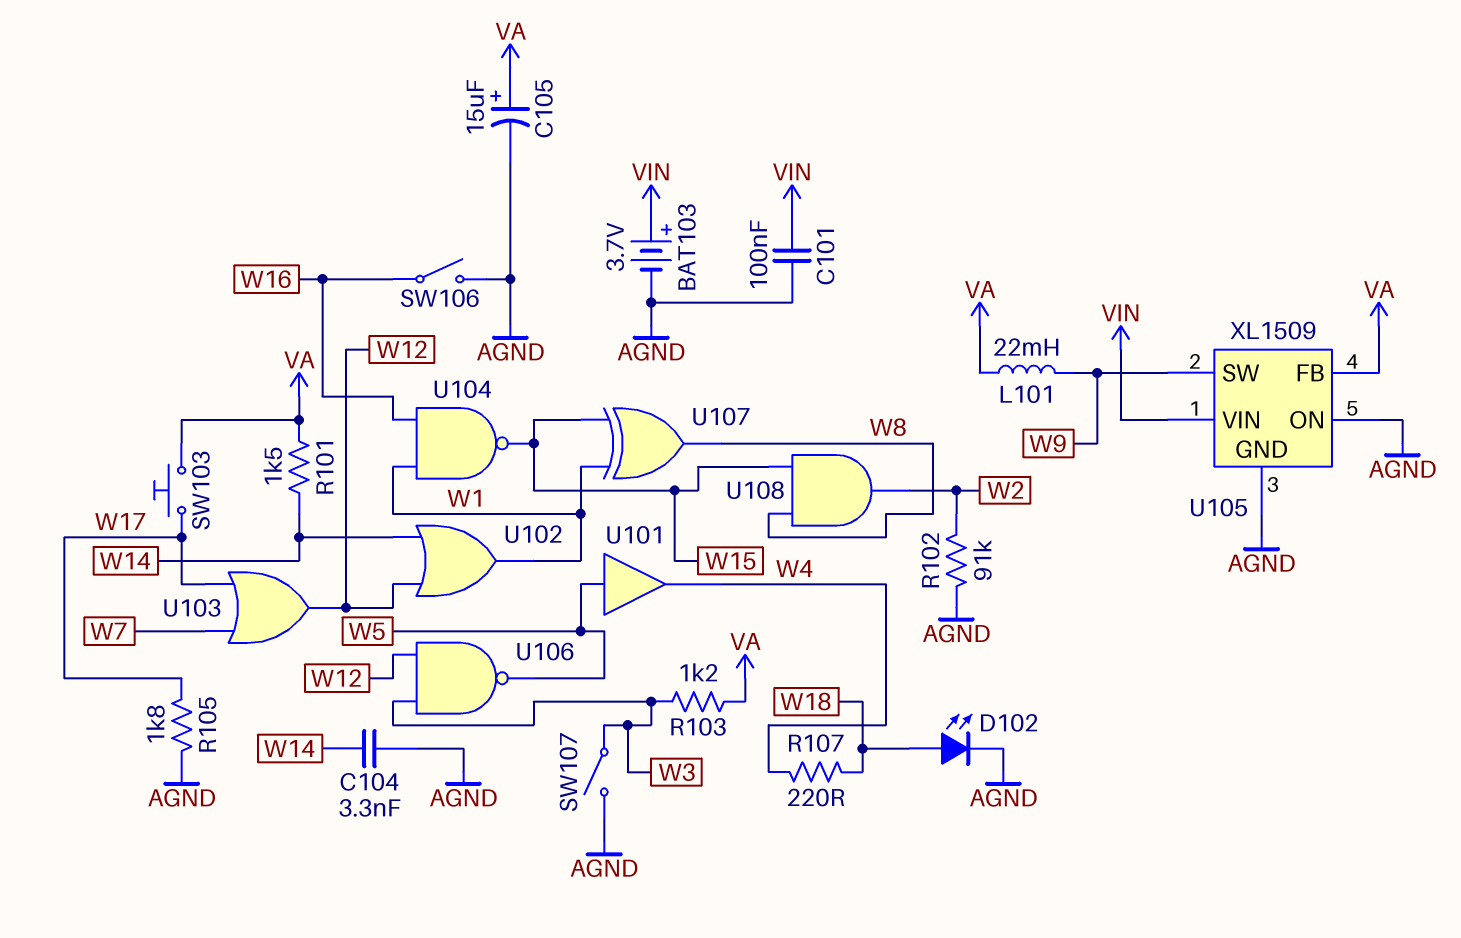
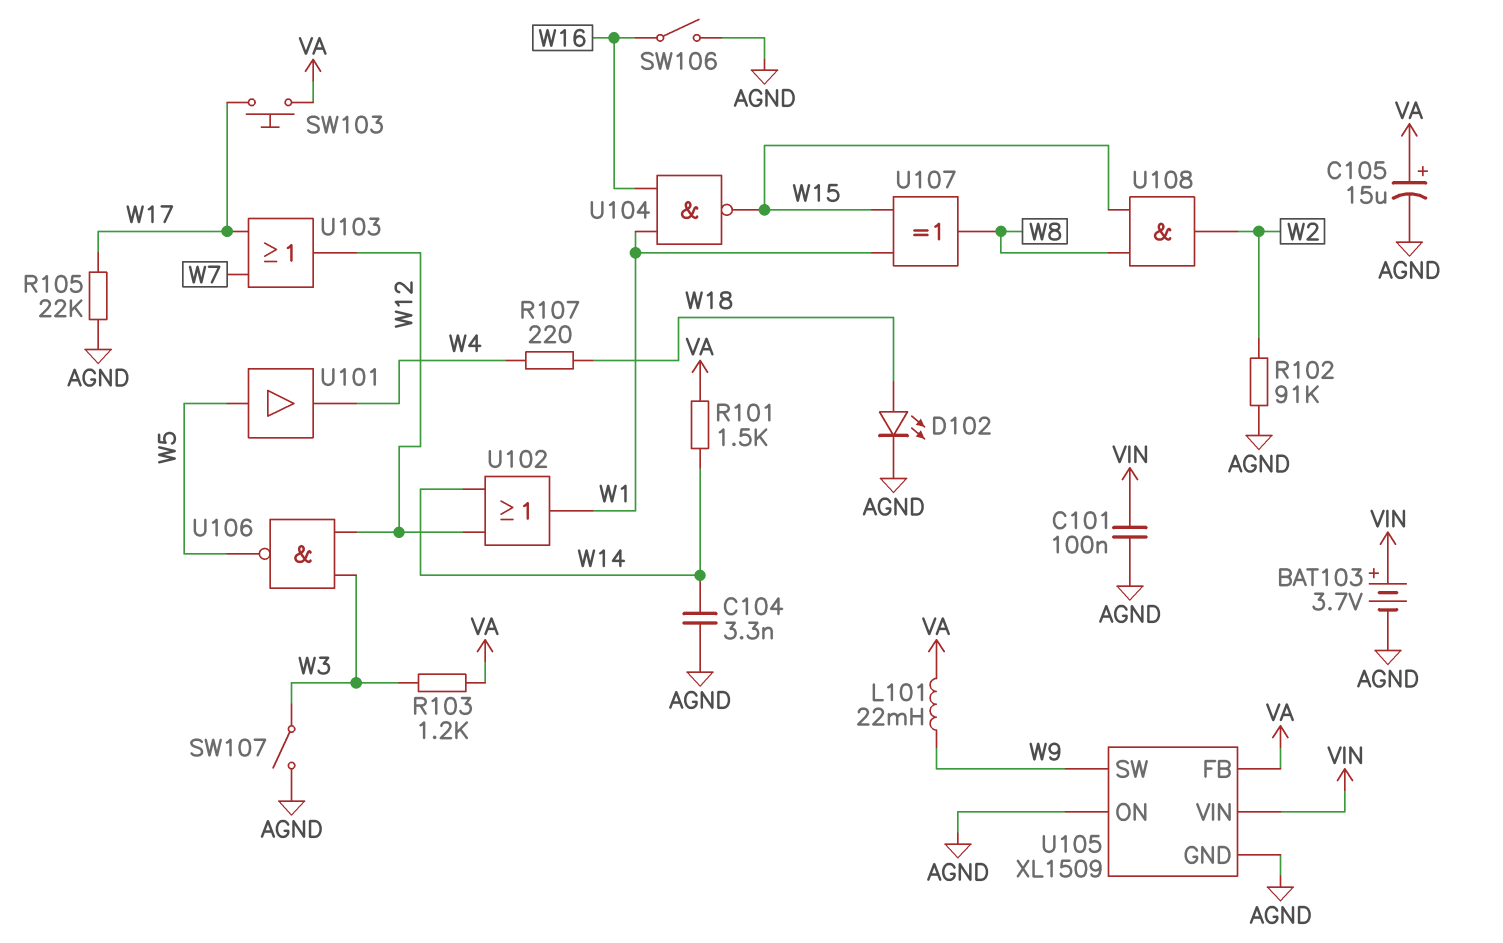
R105: 1.8k (AGND, W17) -> 22k (AGND, W17)

